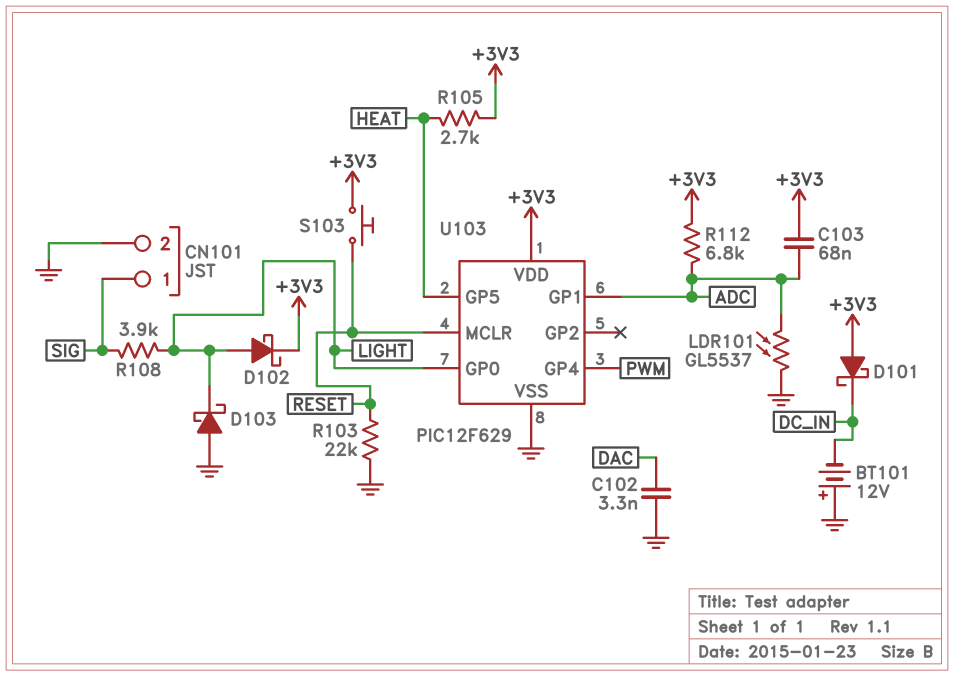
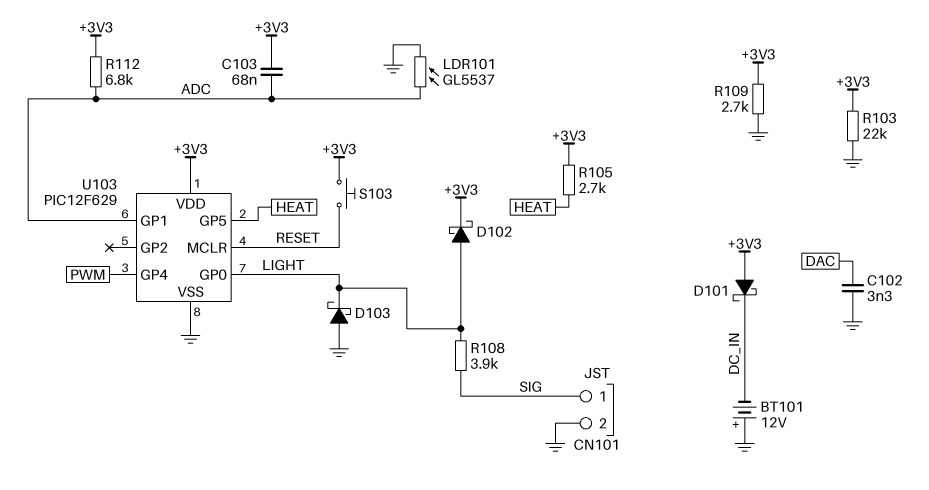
R103: 22k (GND, RESET) -> 22k (+3V3, GND)
R109: none -> 2.7k (+3V3, GND)

